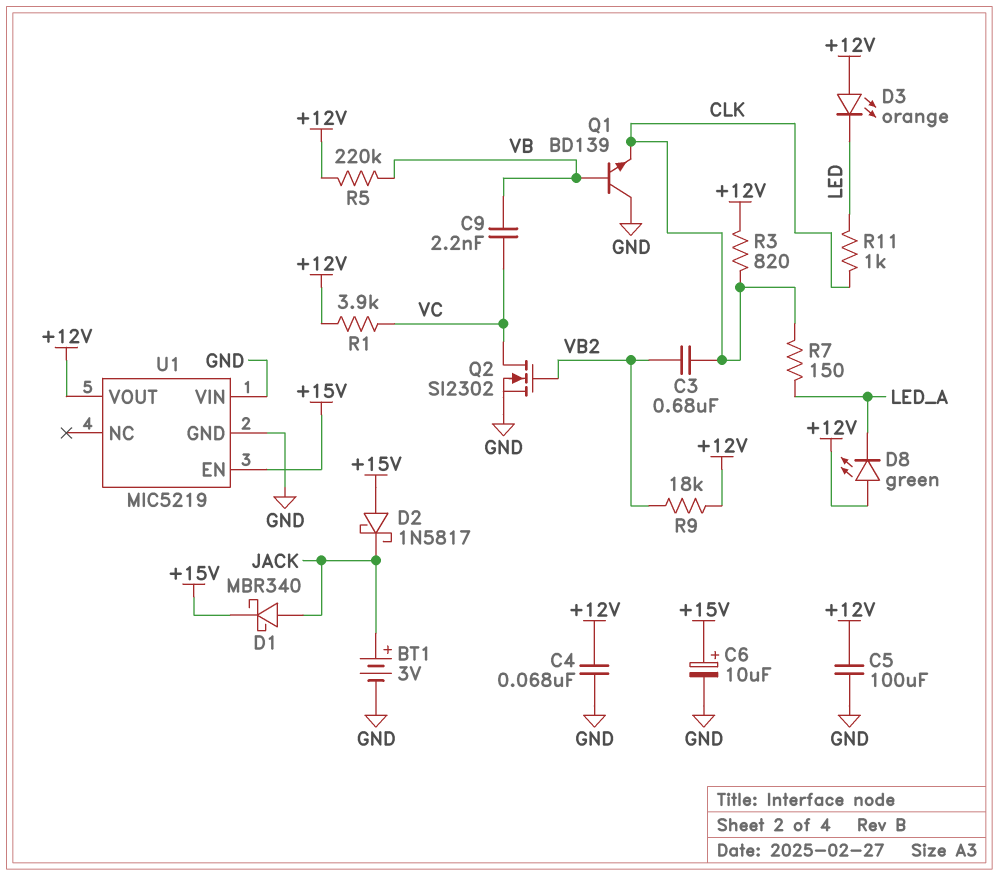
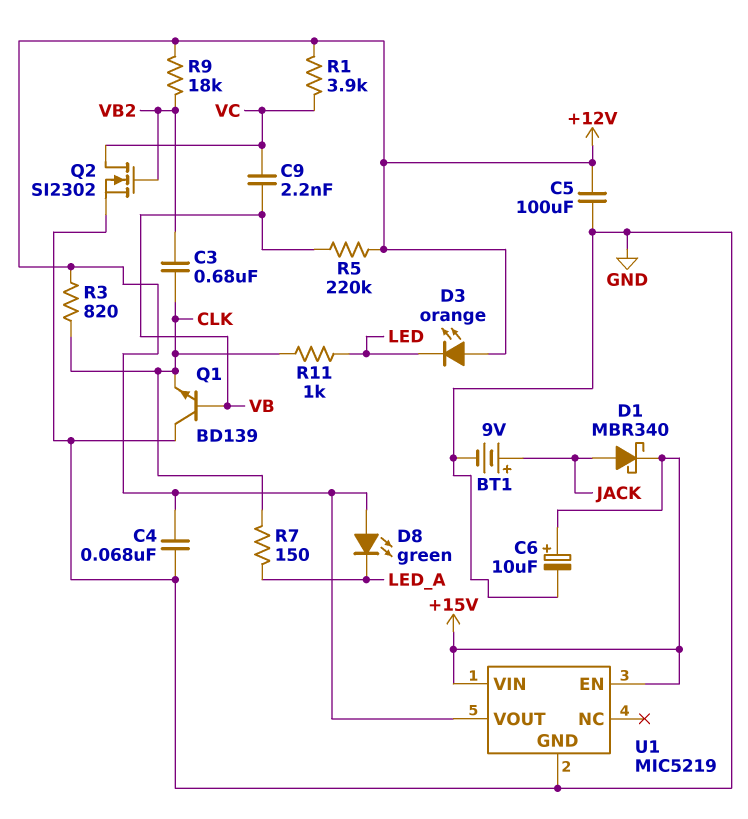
BT1: 3V (plus JACK, minus GND) -> 9V (plus JACK, minus GND)
D2: schottky 1N5817 (A +15V, K JACK) -> none
U1 pin VIN: GND -> +15V

